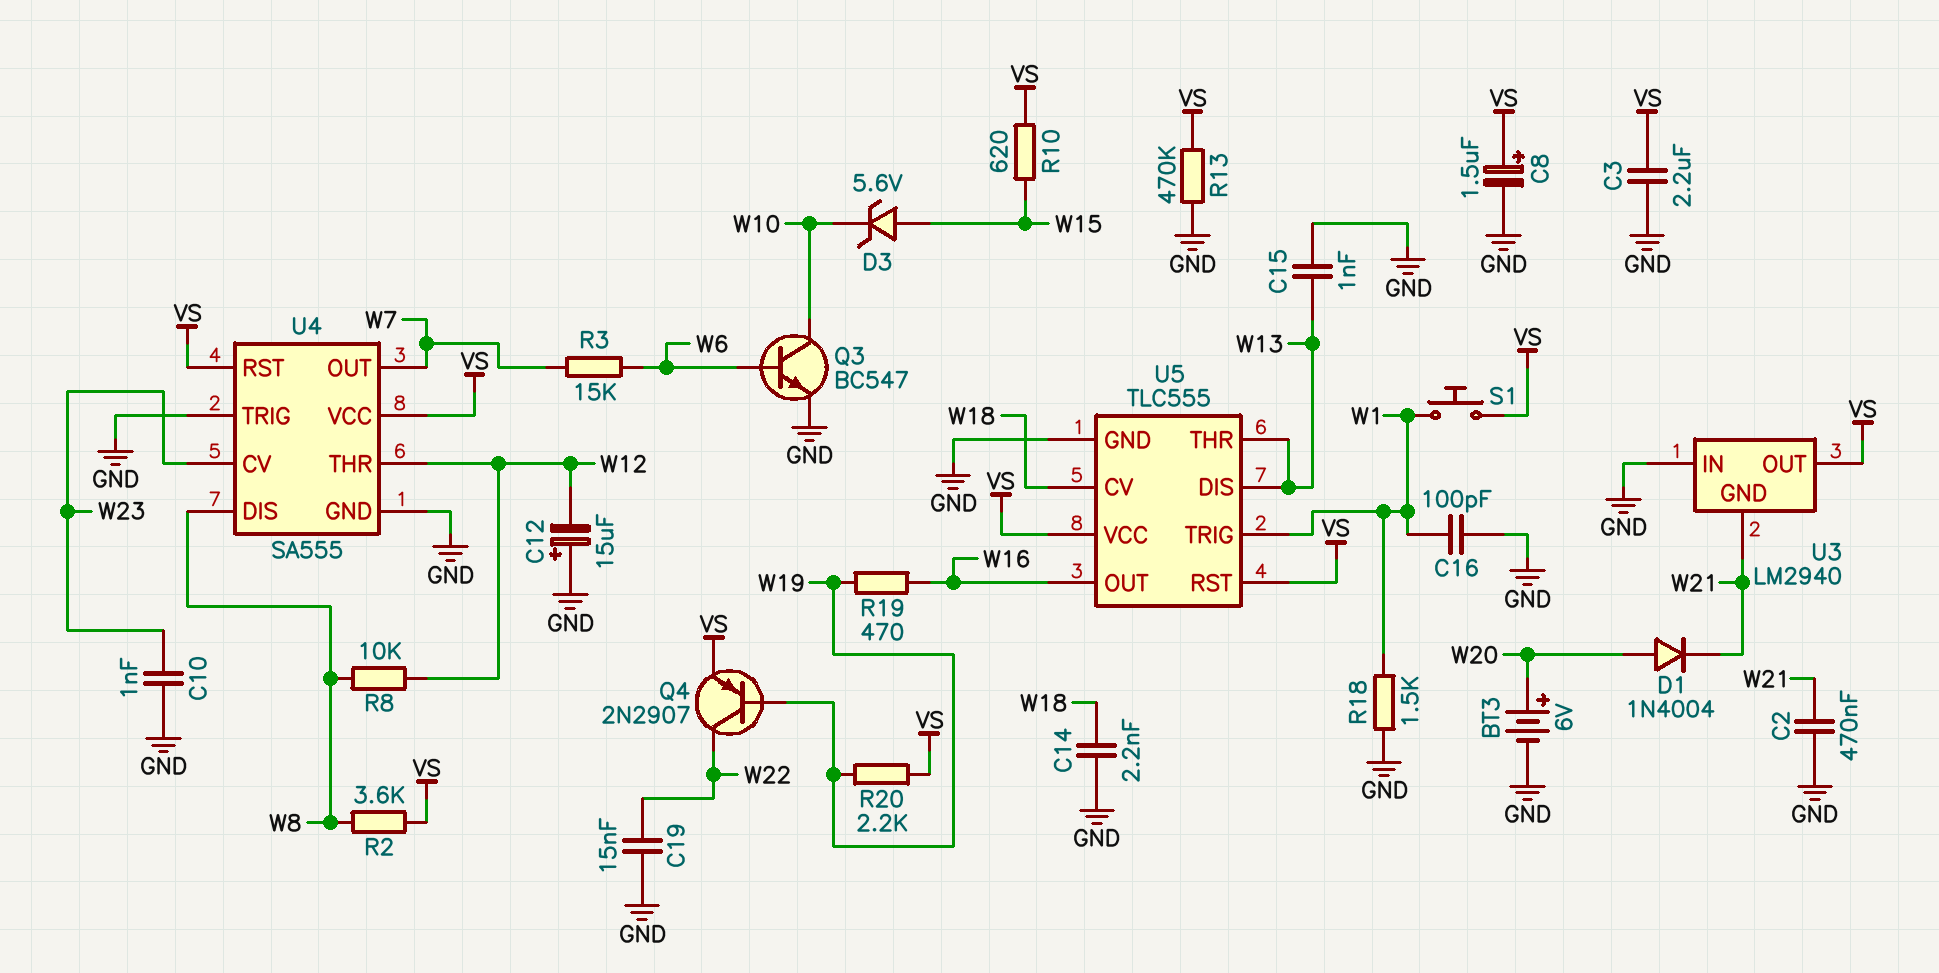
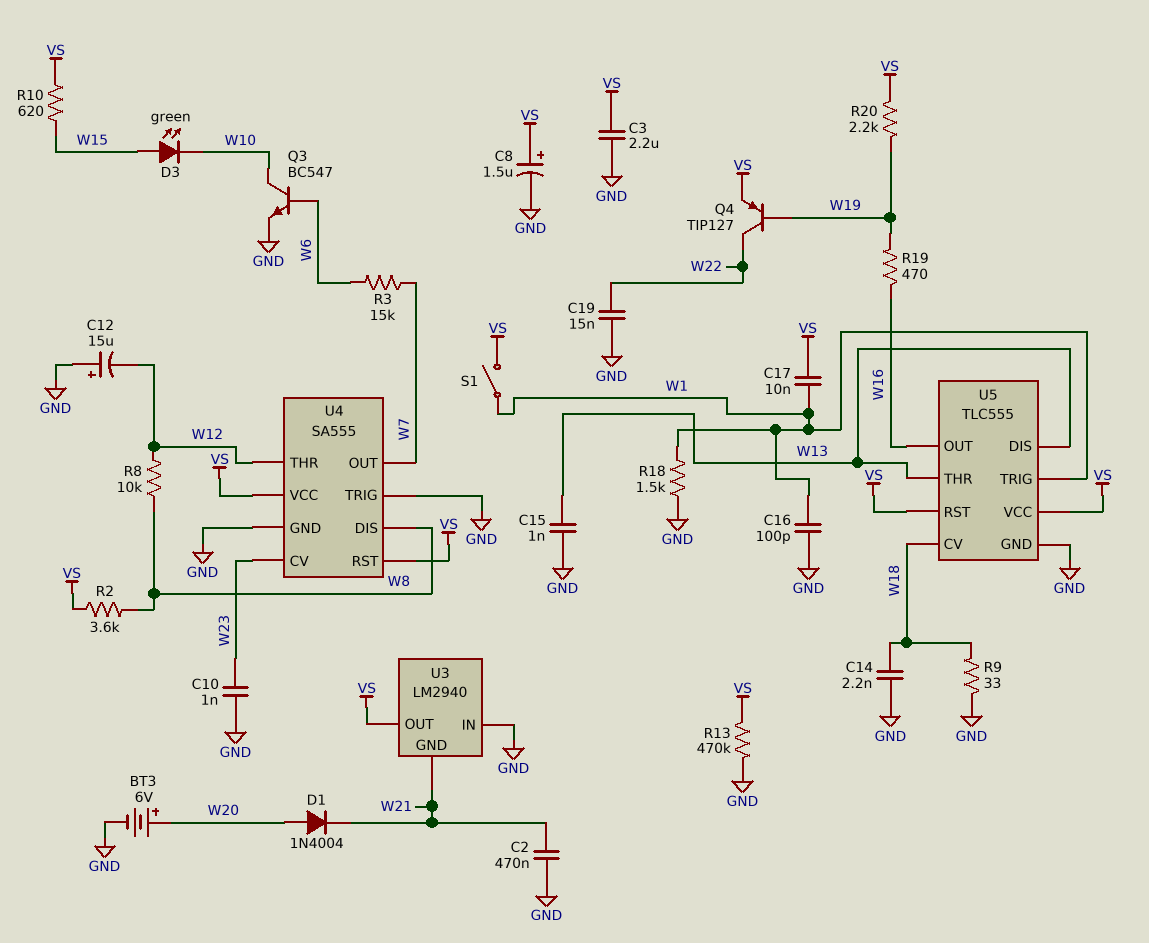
C17: none -> 10nF (VS, W1)
D3: zener 5.6V (A W15, K W10) -> LED green (A W15, K W10)
Q4: PNP 2N2907 (B W19, C W22, E VS) -> PNP TIP127 (B W19, C W22, E VS)
R9: none -> 33 (GND, W18)
S1: button (VS, W1) -> switch (VS, W1)

